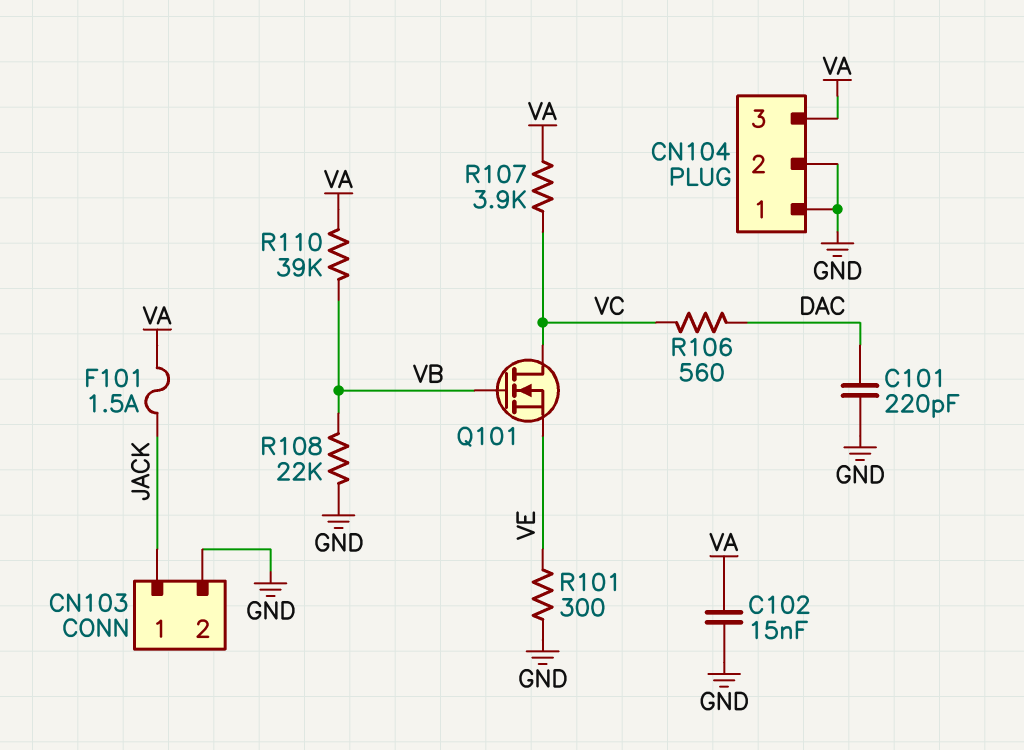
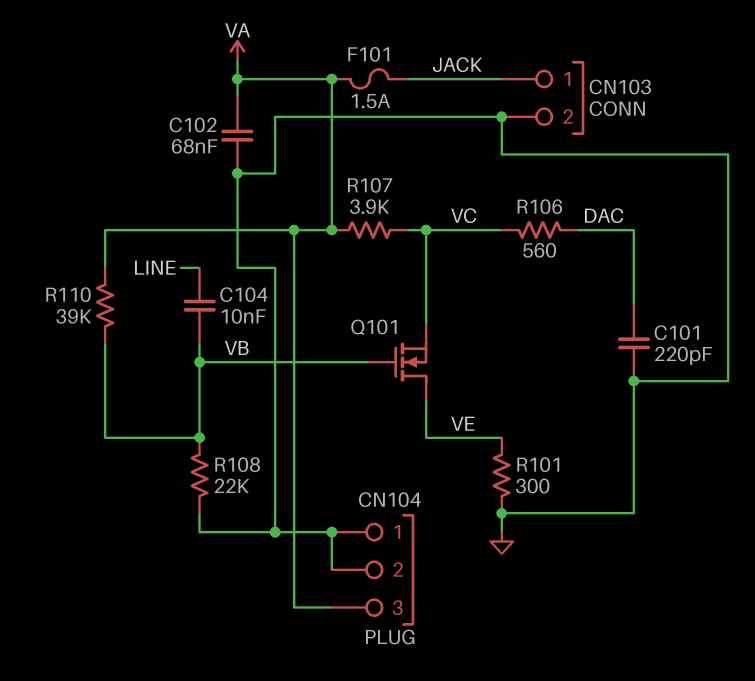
C102: 15nF (GND, VA) -> 68nF (GND, VA)
C104: none -> 10nF (LINE, VB)
Q101: NMOS (G VB, D VC, S VE) -> NMOS (G VB, D VE, S VC)

